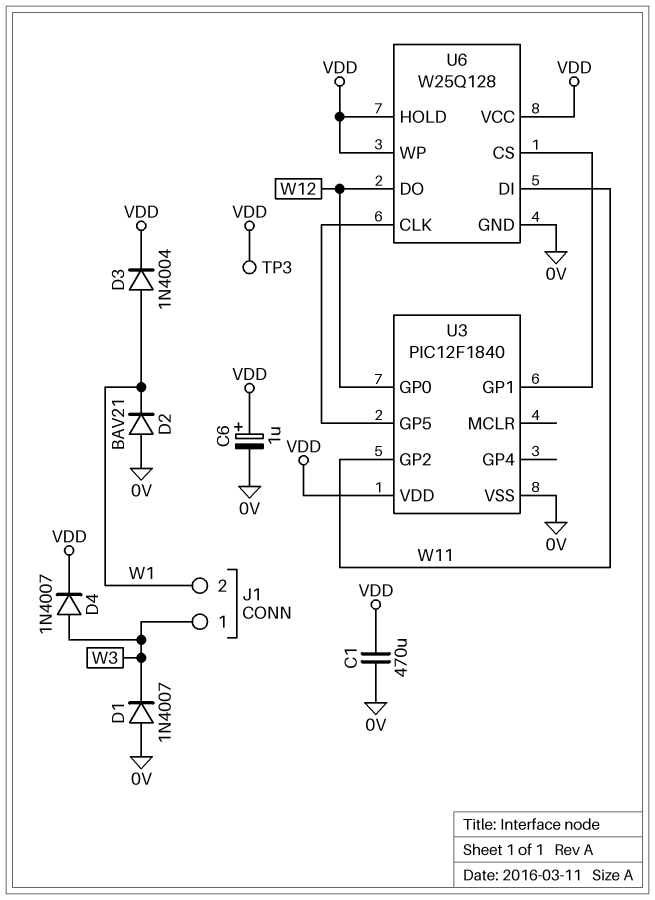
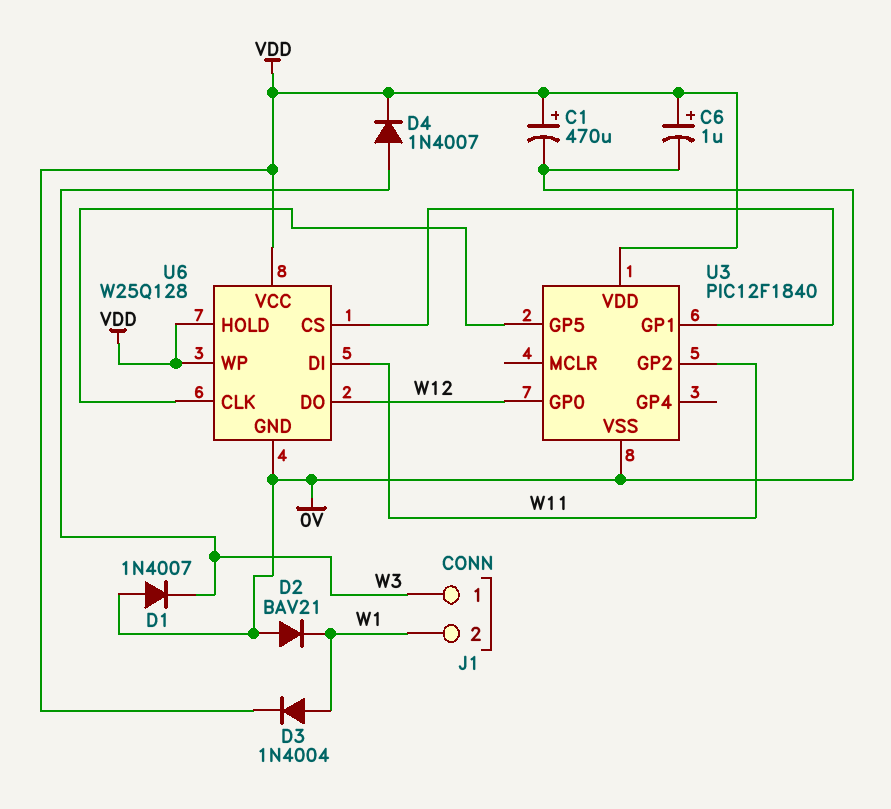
C1: 470uF (0V, VDD) -> 470uF (plus VDD, minus 0V)
TP3: test point (VDD) -> none

